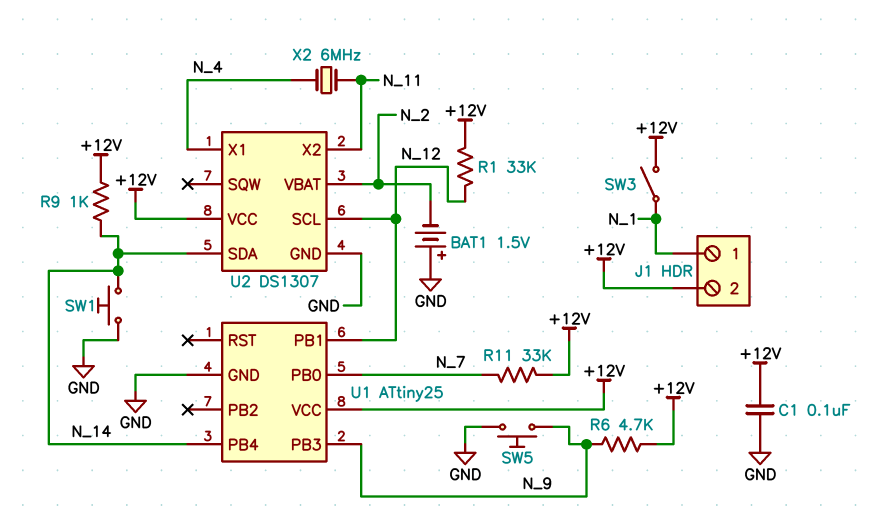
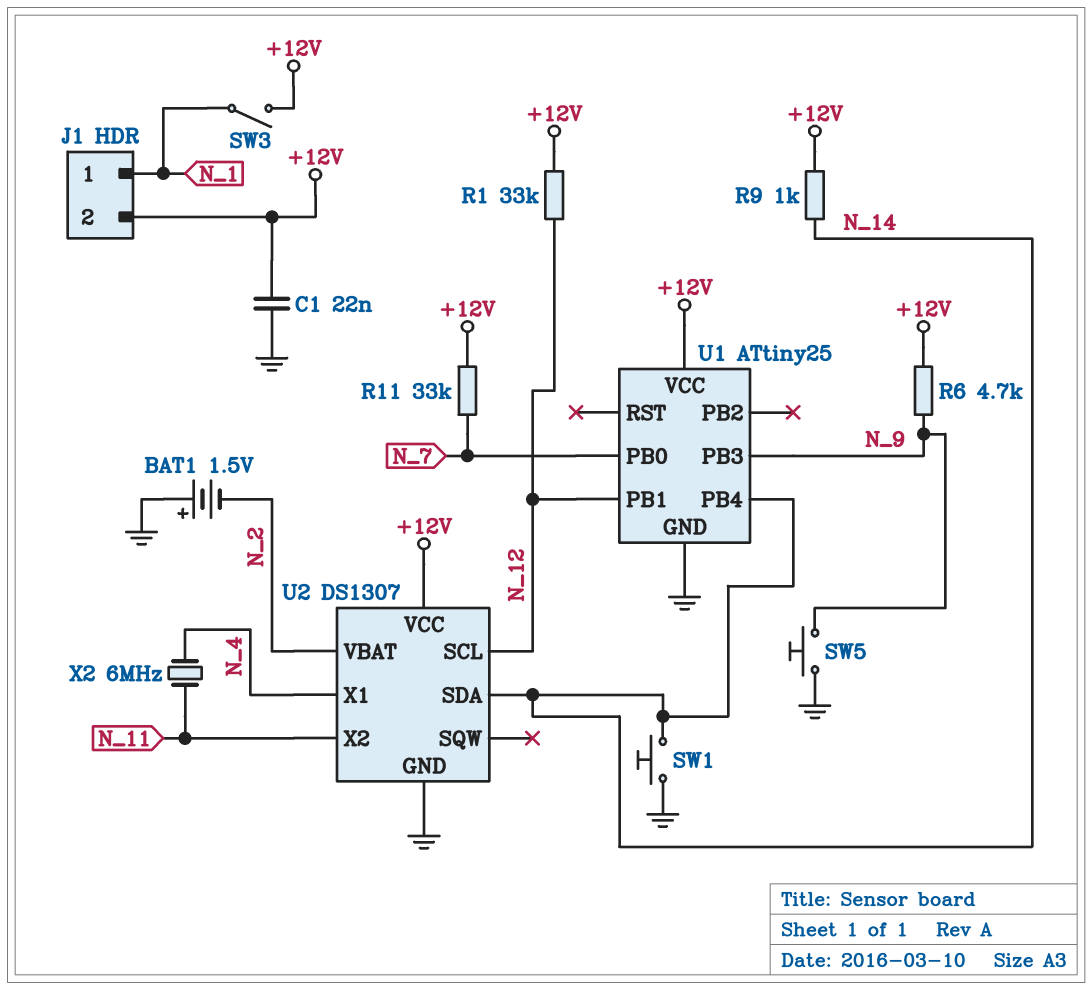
C1: 100nF (+12V, GND) -> 22nF (+12V, GND)

